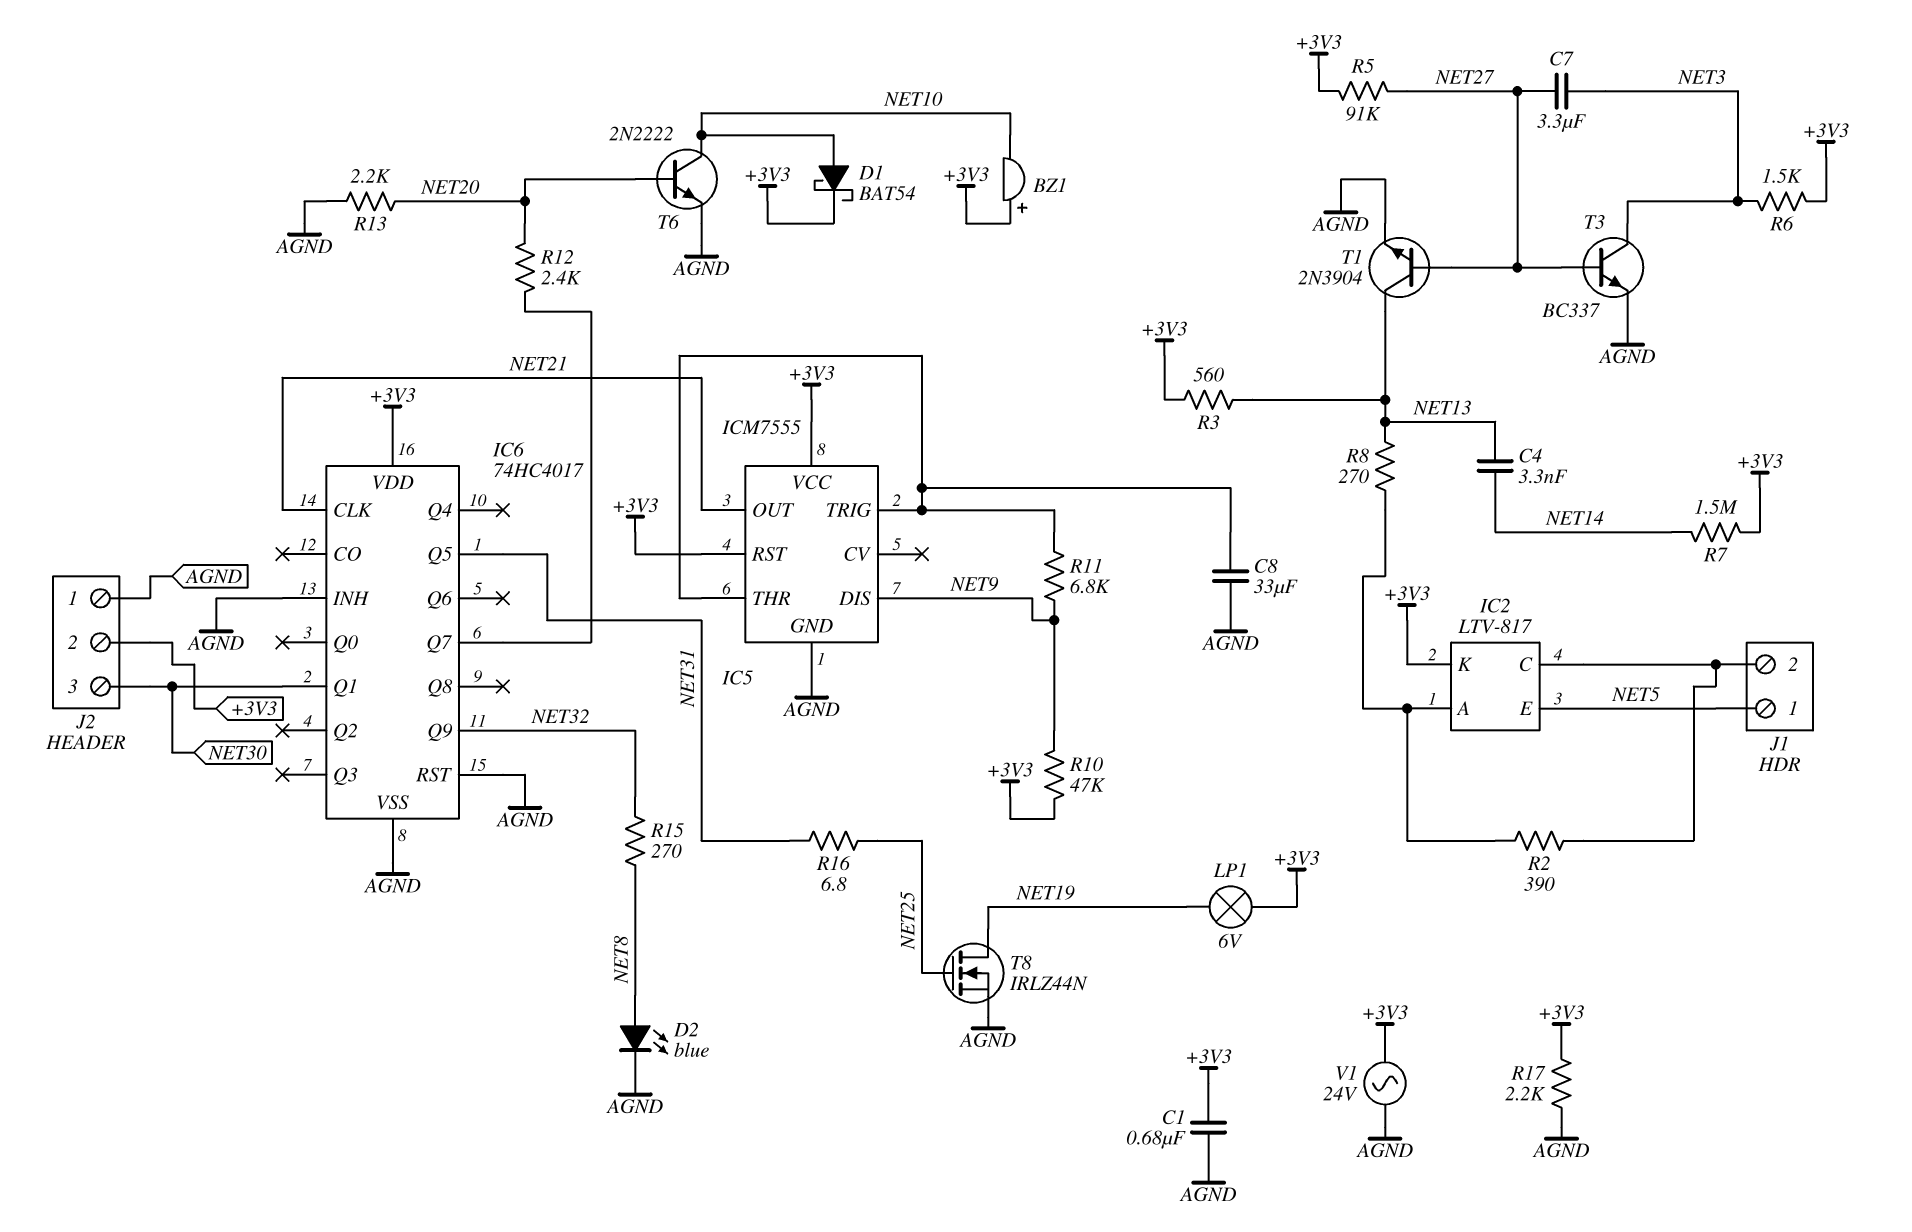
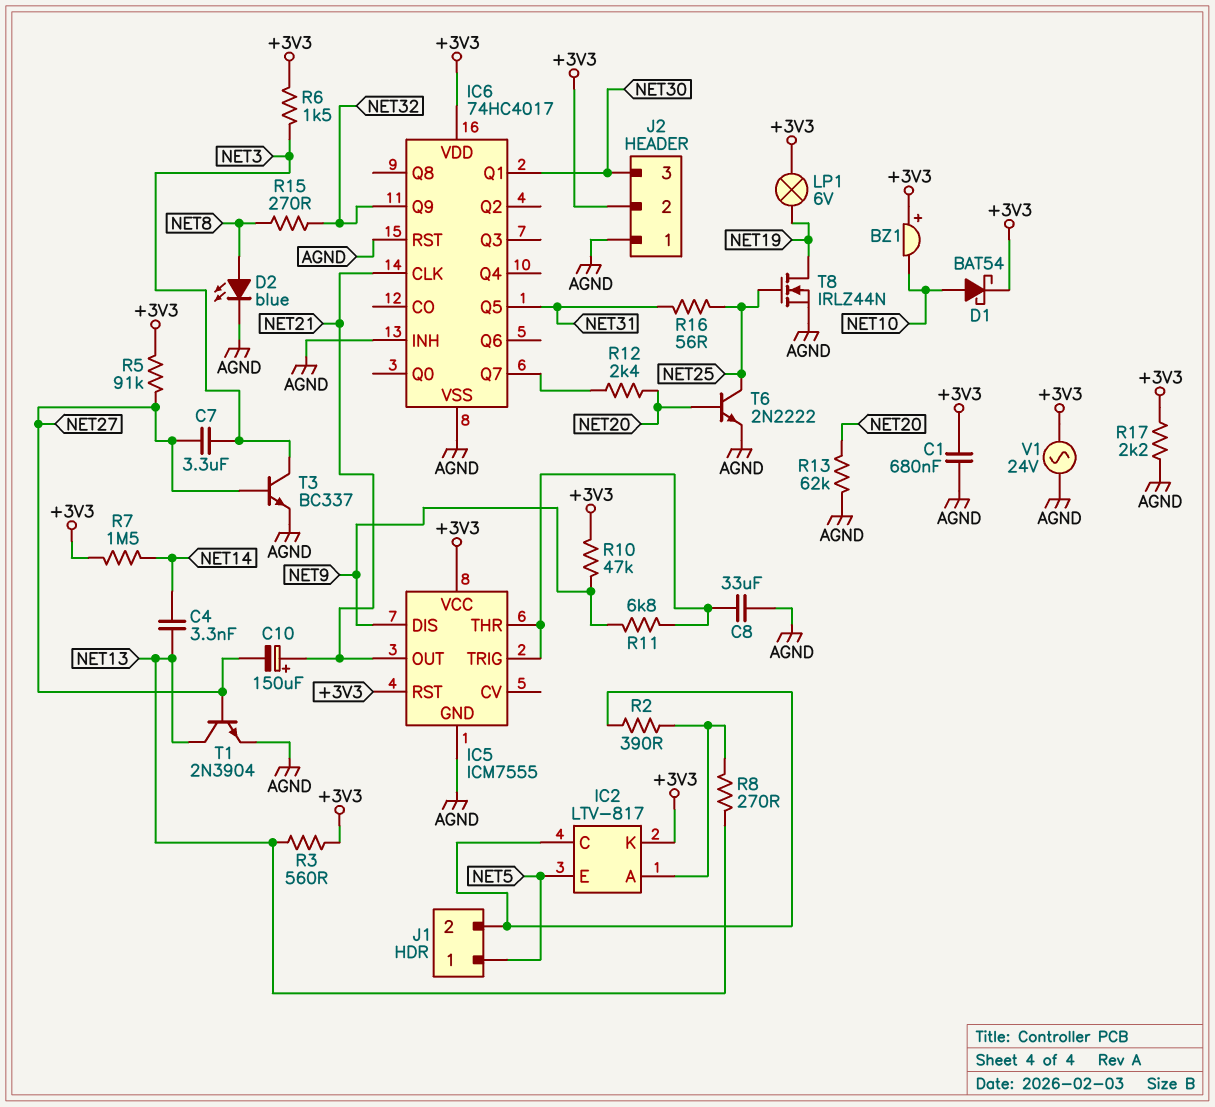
C10: none -> 150uF (plus NET21, minus NET27)
R13: 2.2k (AGND, NET20) -> 62k (AGND, NET20)
R16: 6.8 (NET25, NET31) -> 56 (NET25, NET31)
T6: NPN 2N2222 (B NET20, C NET10, E AGND) -> NPN 2N2222 (B NET20, C NET25, E AGND)

